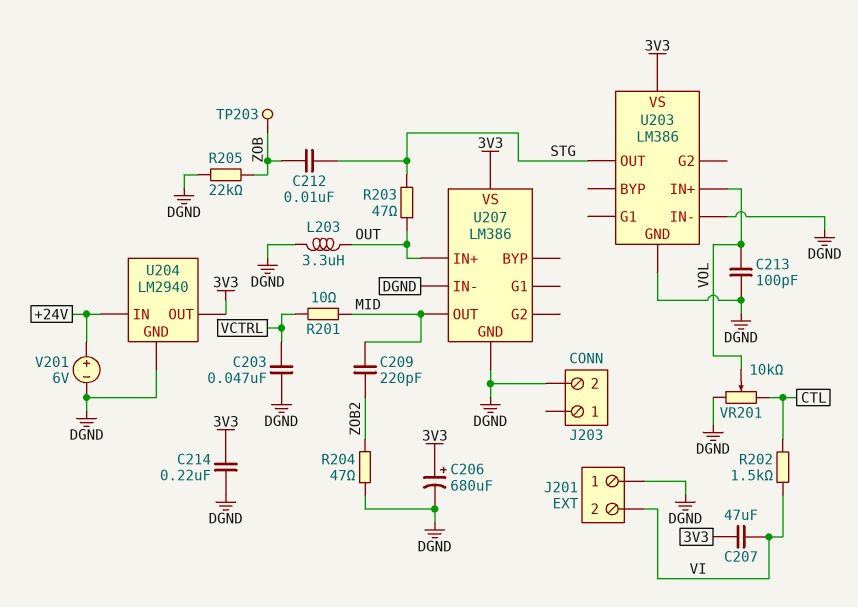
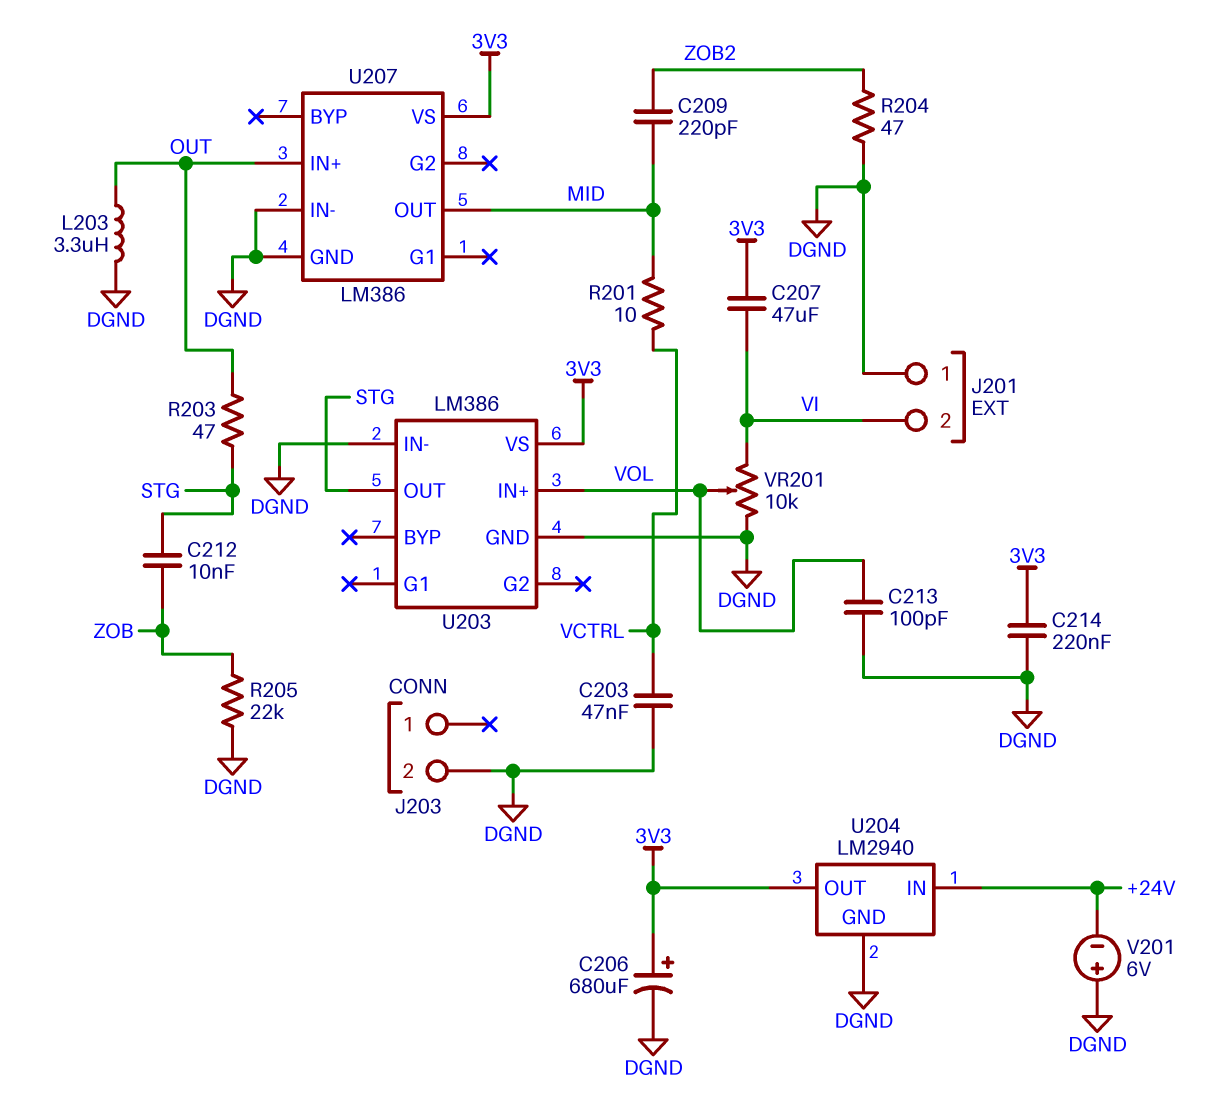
R202: 1.5k (CTL, VI) -> none
TP203: test point (ZOB) -> none
V201: 6V (plus +24V, minus DGND) -> 6V (plus DGND, minus +24V)
VR201: 10k (CTL, DGND, wiper VOL) -> 10k (DGND, VI, wiper VOL)

